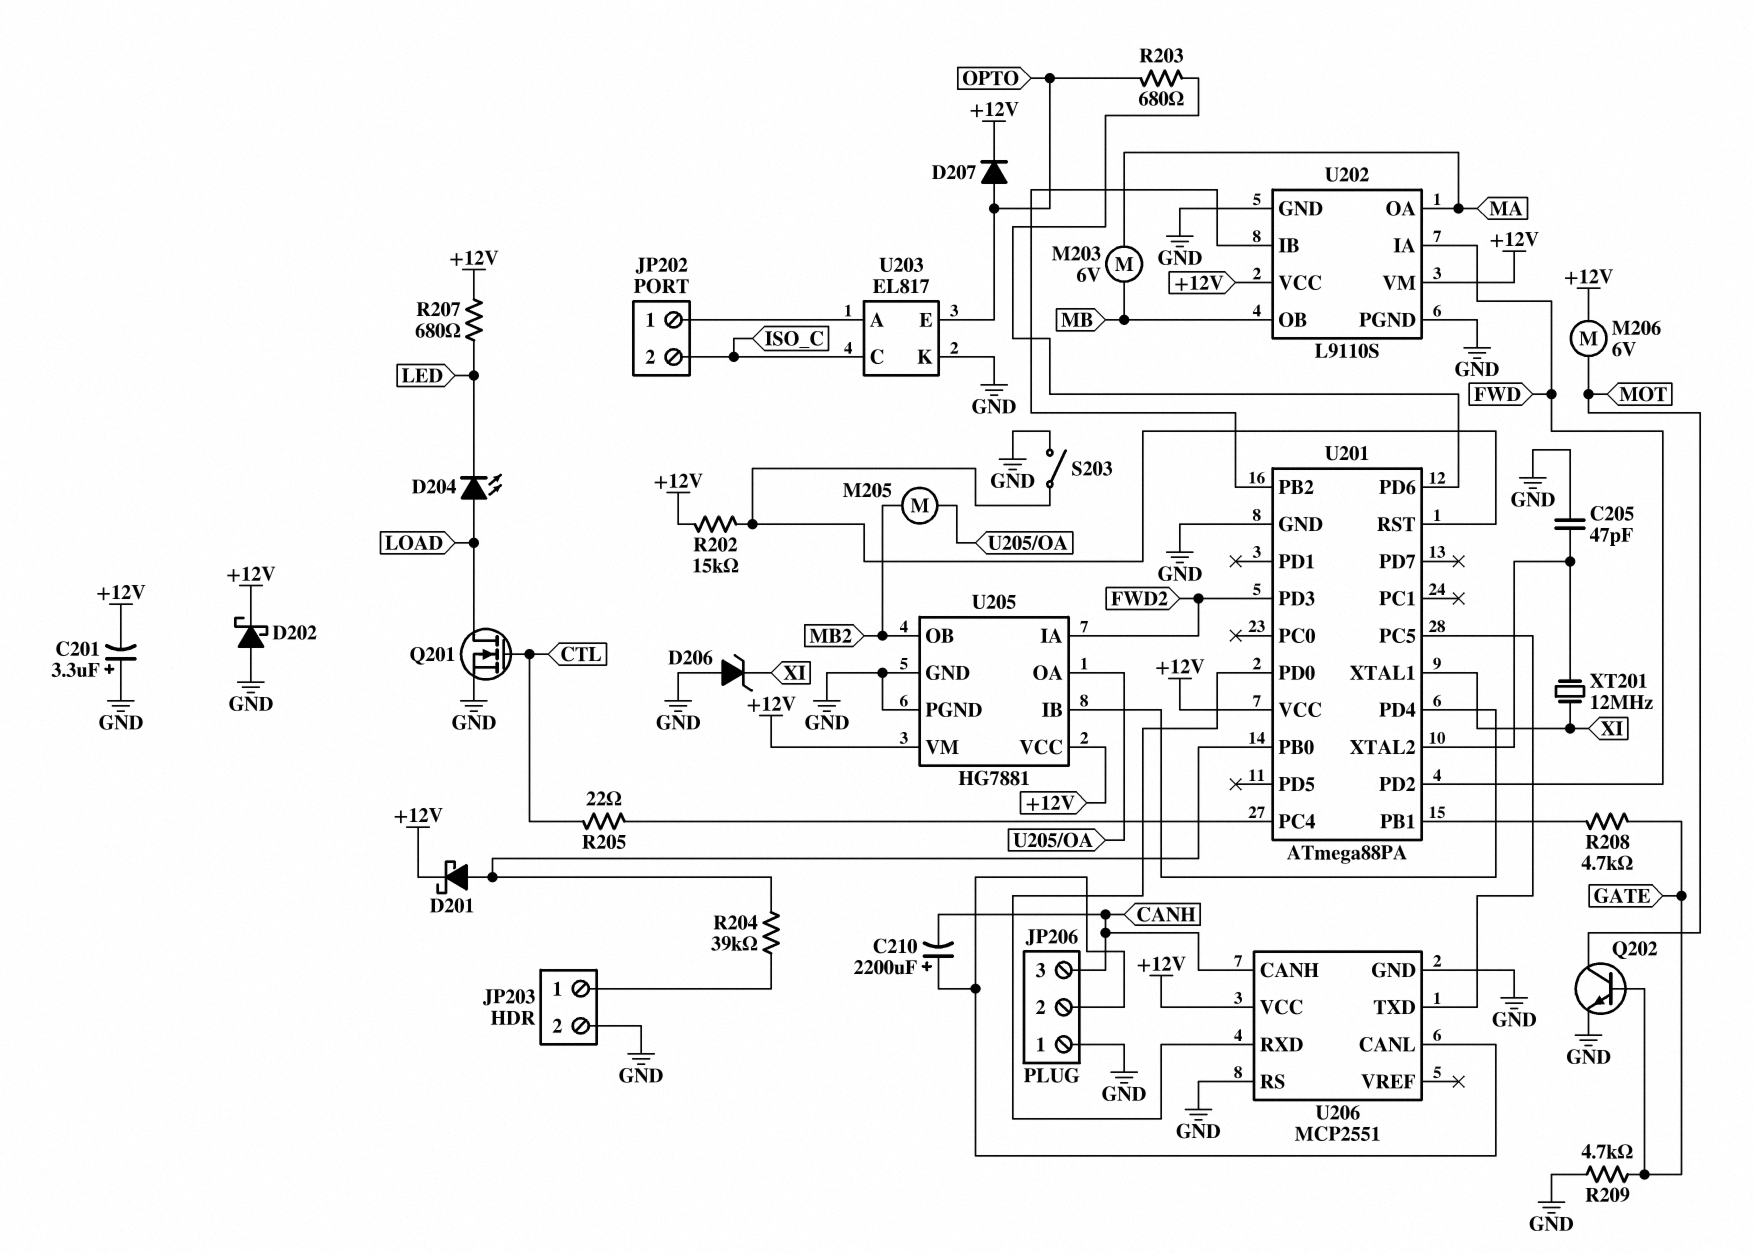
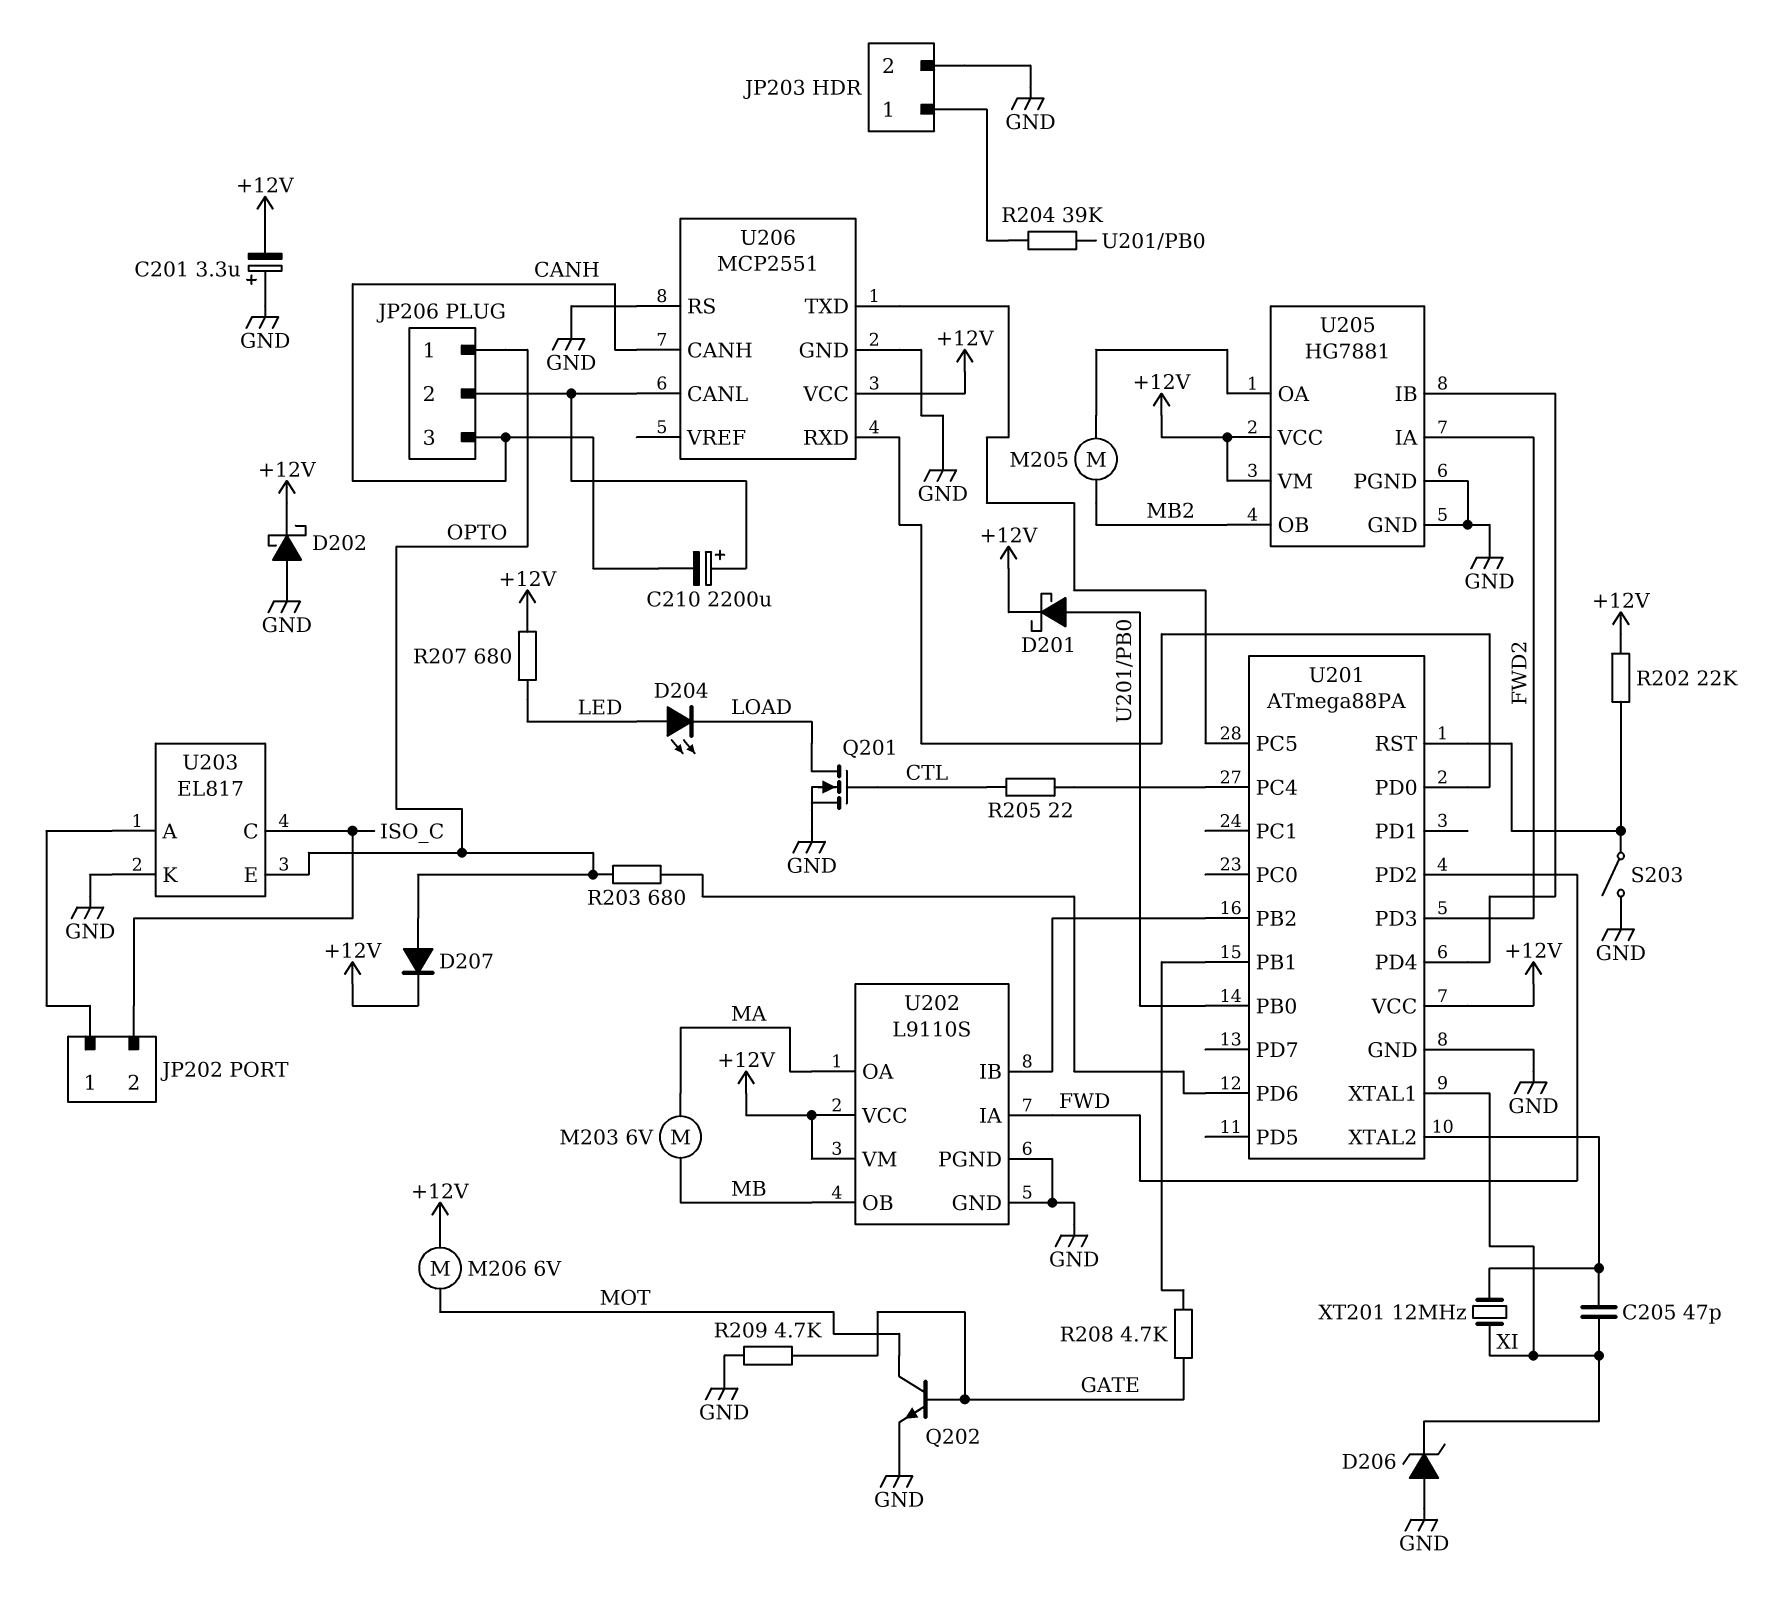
C205: 47pF (GND, U201/XTAL2) -> 47pF (U201/XTAL2, XI)
D204: LED (A LOAD, K LED) -> LED (A LED, K LOAD)
JP206 pin 1: GND -> OPTO
R202: 15k (+12V, U201/RST) -> 22k (+12V, U201/RST)

